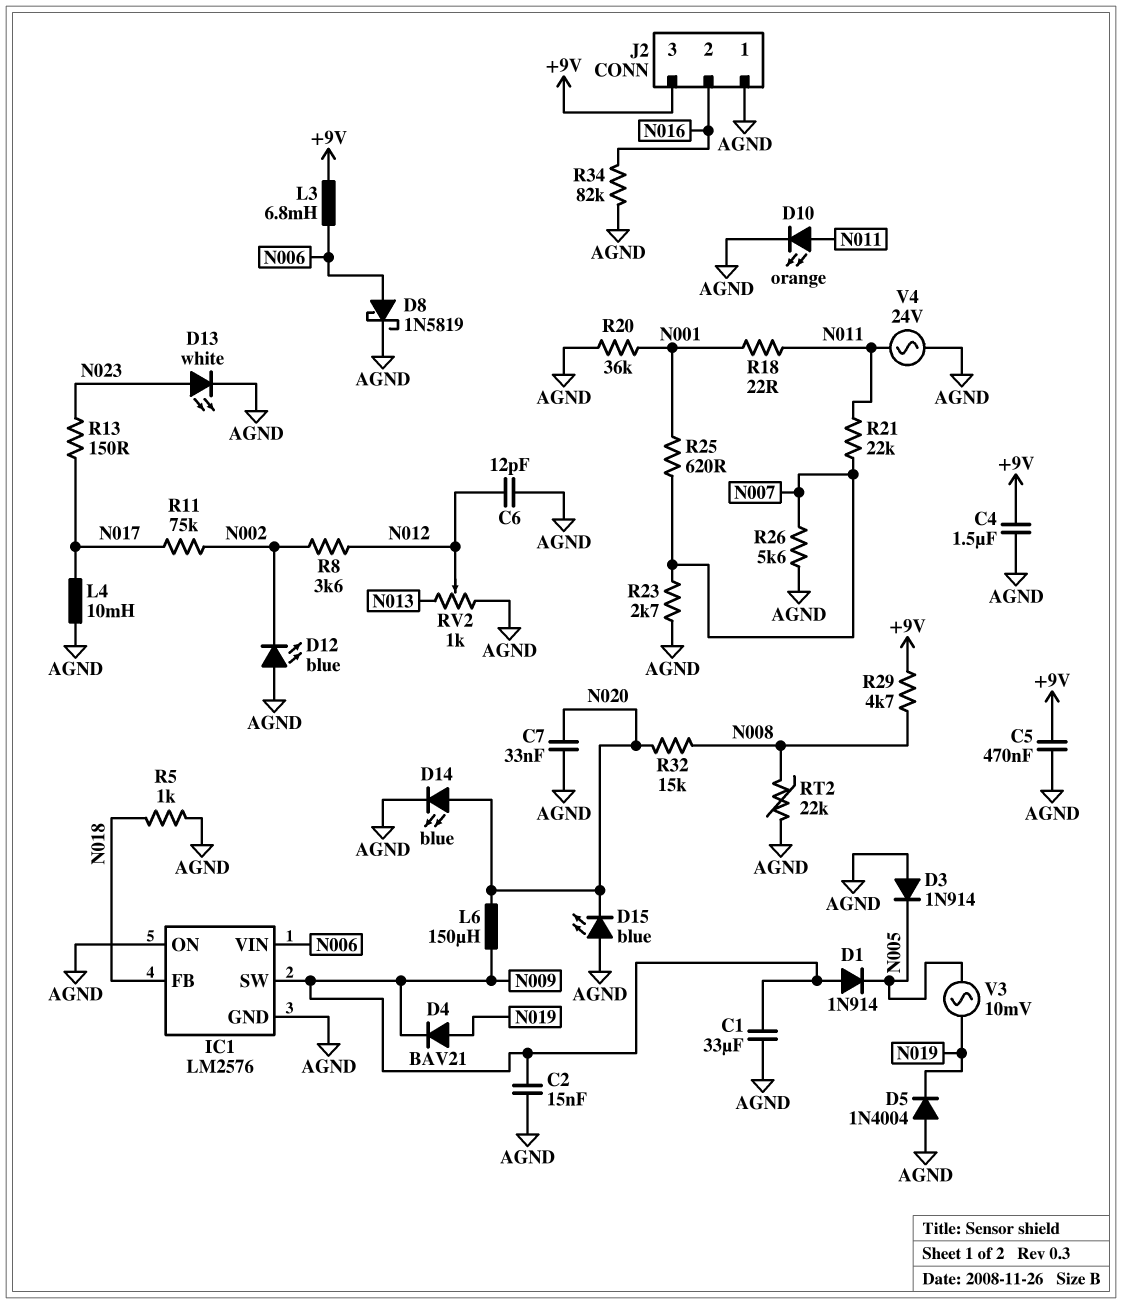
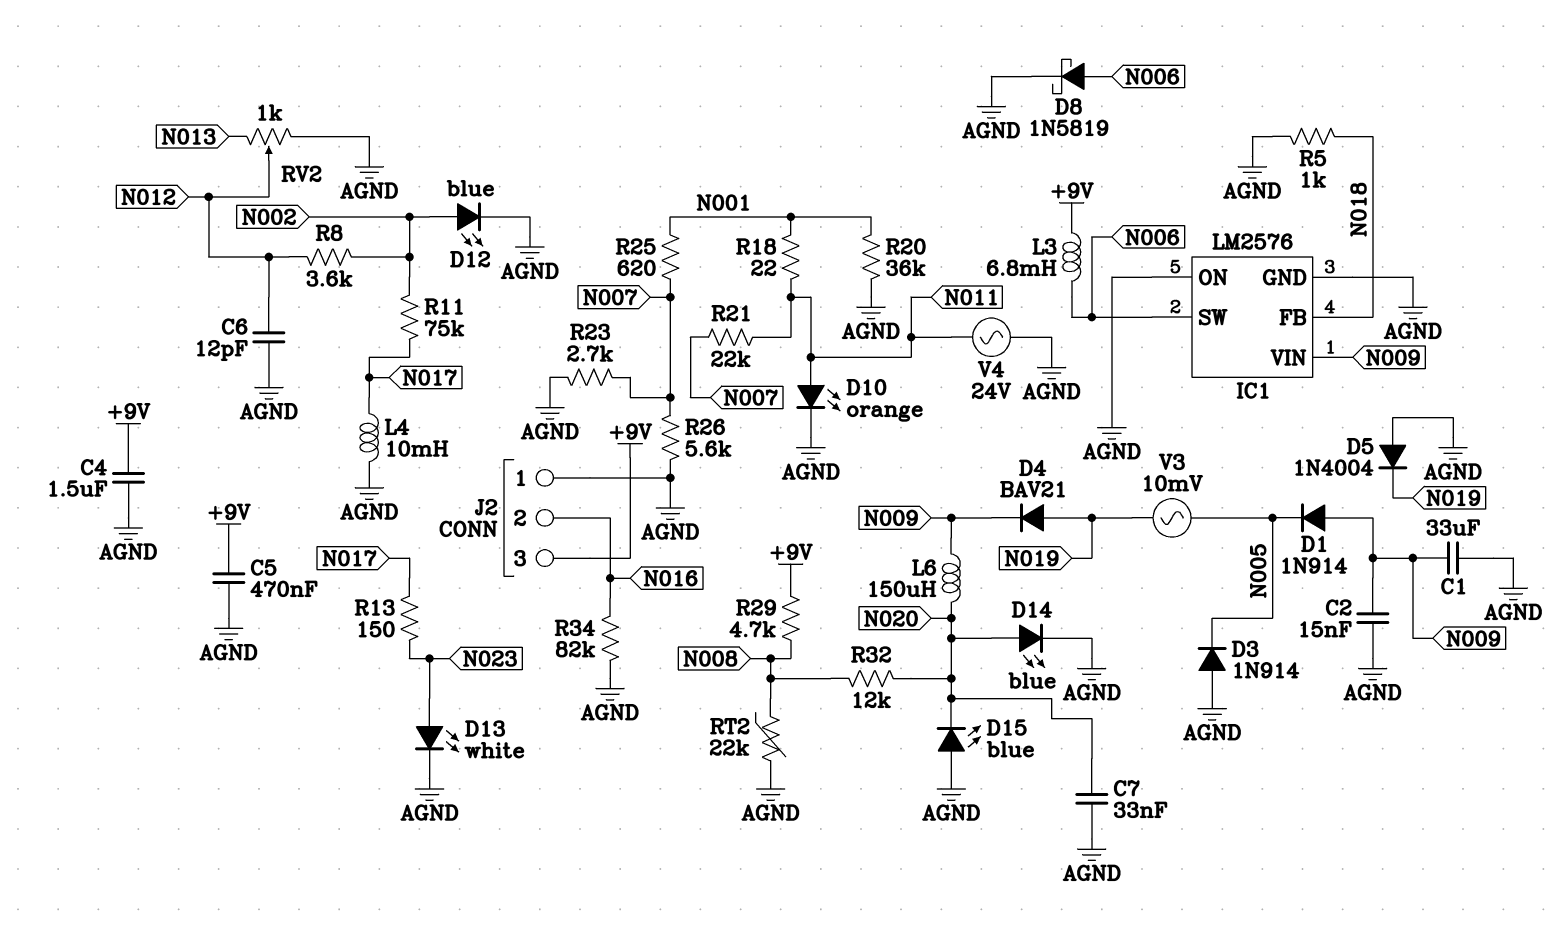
D12: LED blue (A AGND, K N002) -> LED blue (A N002, K AGND)
IC1 pin SW: N009 -> N006
IC1 pin VIN: N006 -> N009
R32: 15k (N008, N020) -> 12k (N008, N020)

